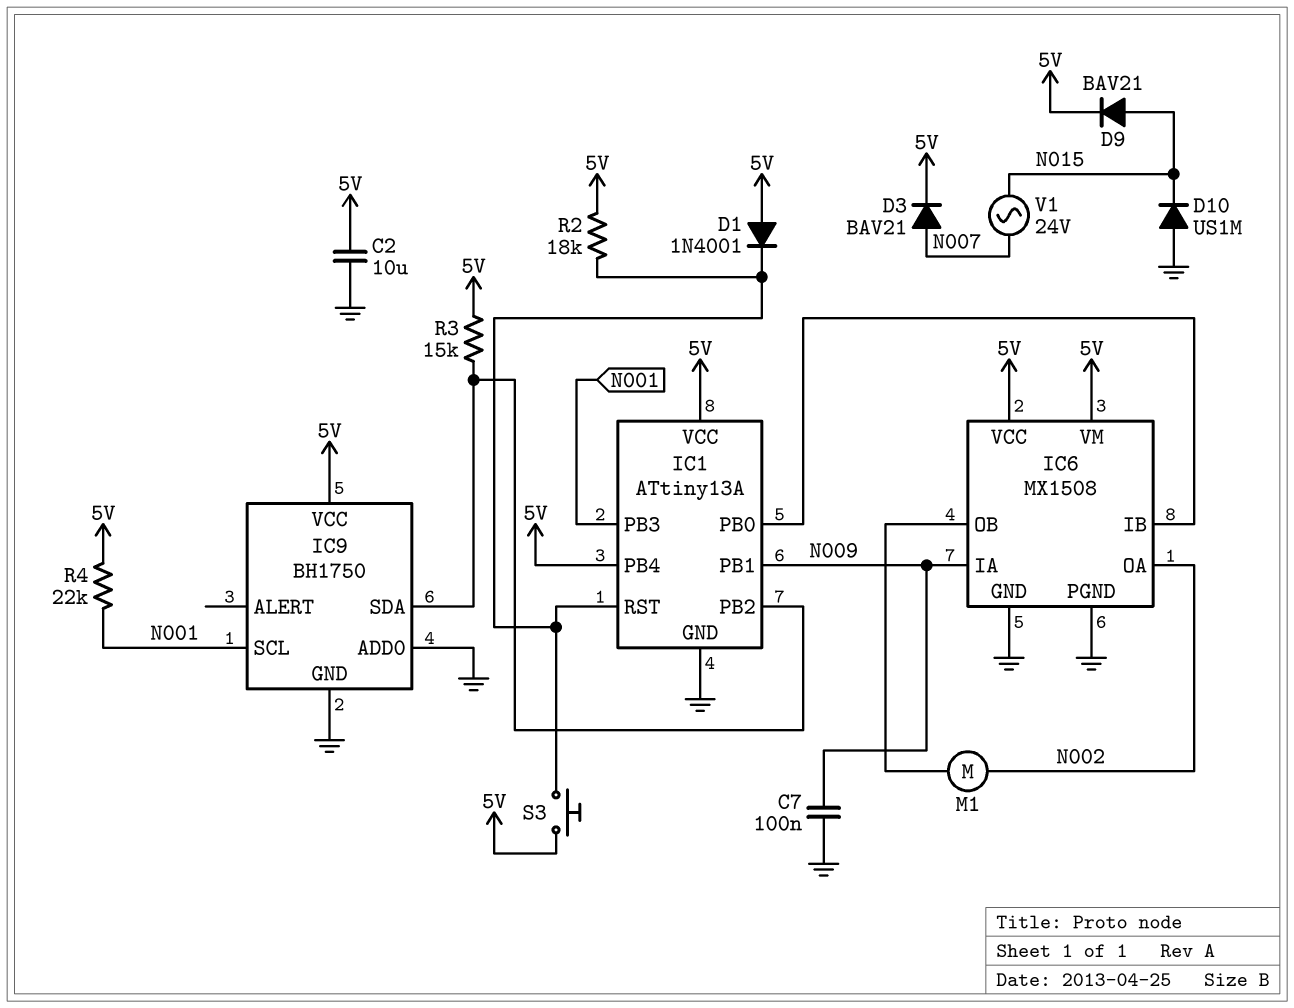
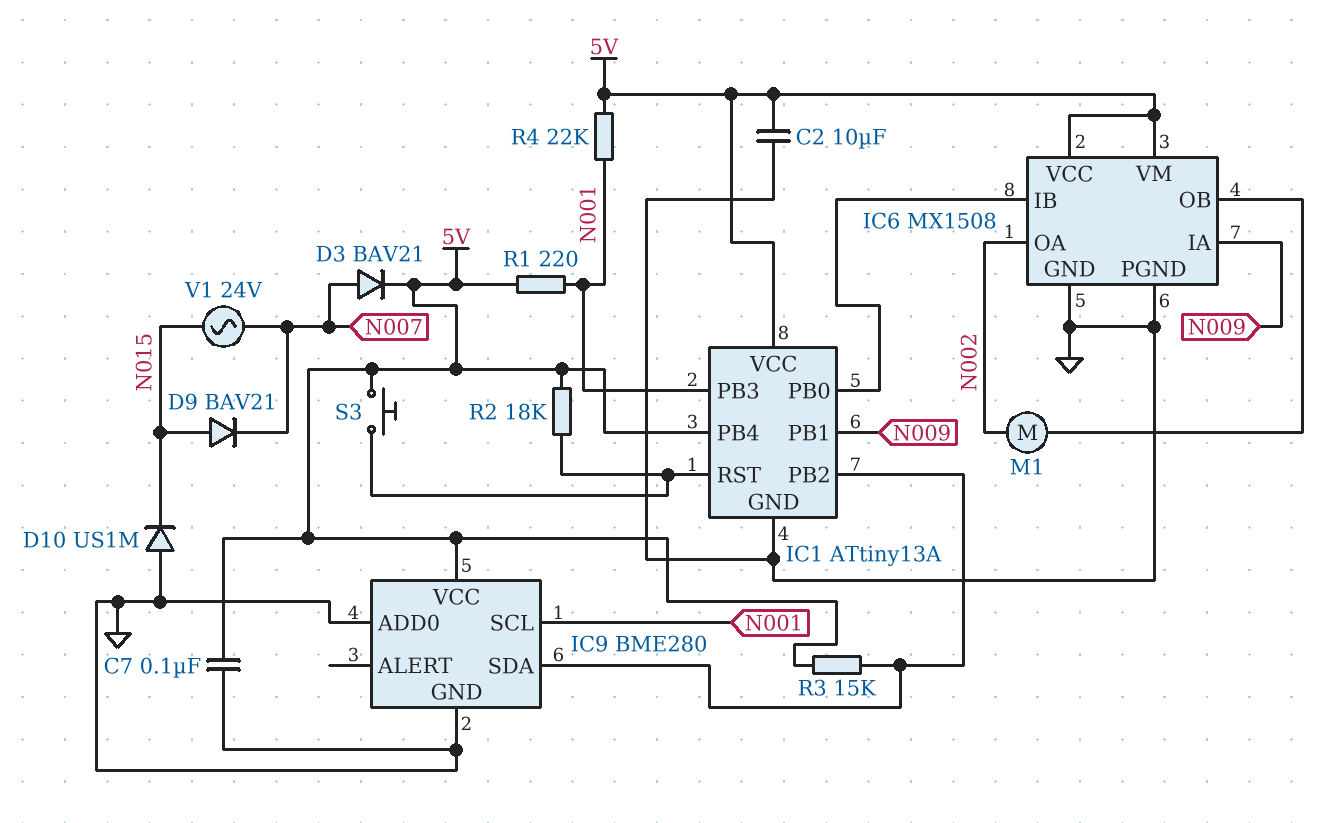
C7: 100nF (GND, N009) -> 100nF (5V, GND)
D1: diode 1N4001 (A 5V, K IC1/RST) -> none
D9: diode BAV21 (A N015, K 5V) -> diode BAV21 (A N015, K N007)
IC9: BH1750 -> BME280
R1: none -> 220 (5V, N001)

